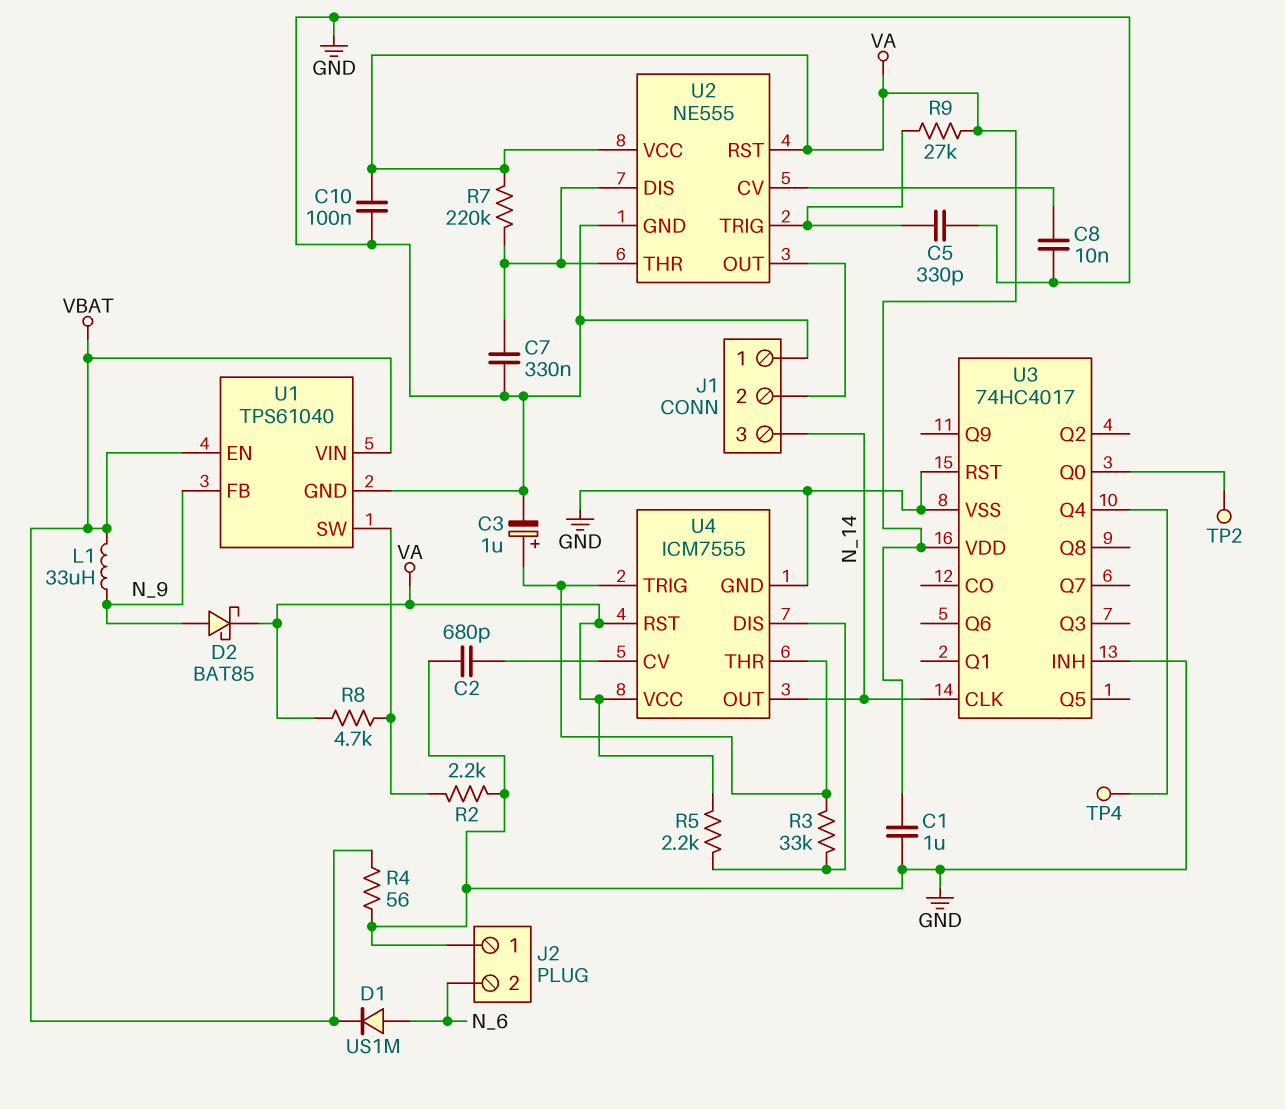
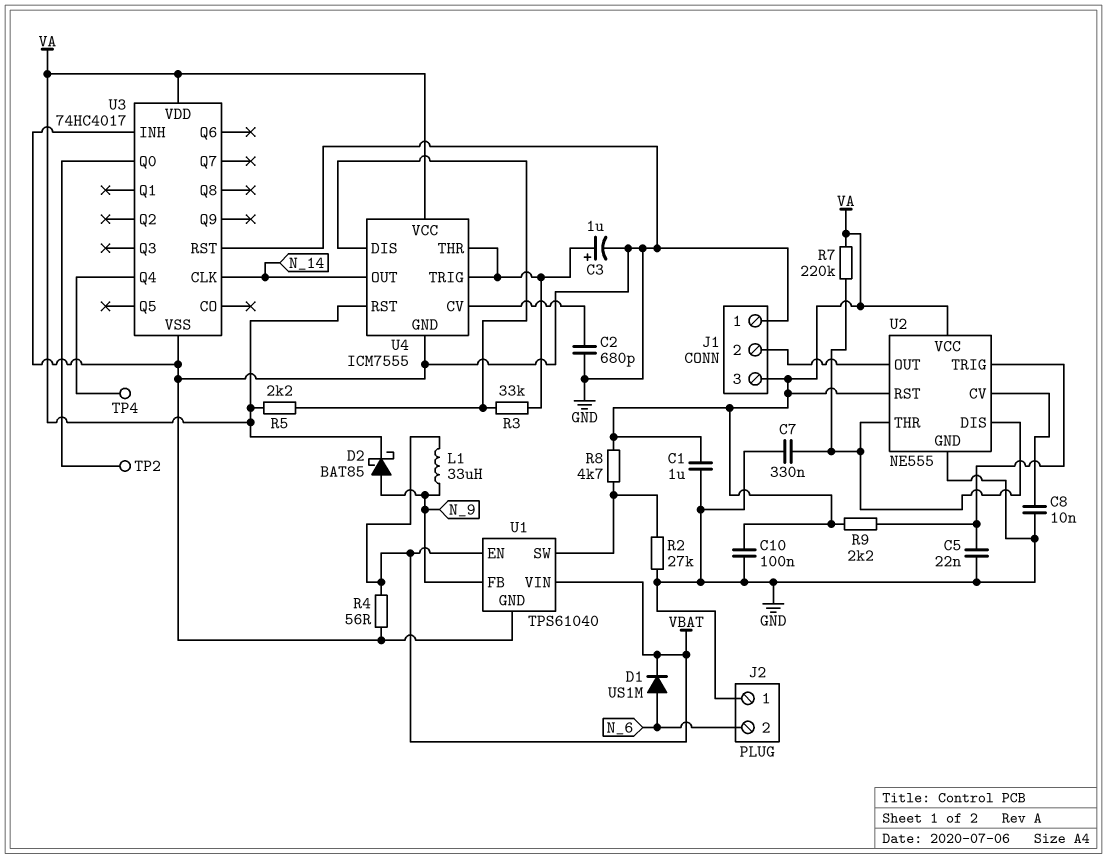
C5: 330pF (GND, U2/TRIG) -> 22nF (GND, U2/TRIG)
J1 pin 3: N_14 -> VA
R2: 2.2k (GND, U1/SW) -> 27k (GND, U1/SW)
R9: 27k (U2/TRIG, VA) -> 2.2k (U2/TRIG, VA)

